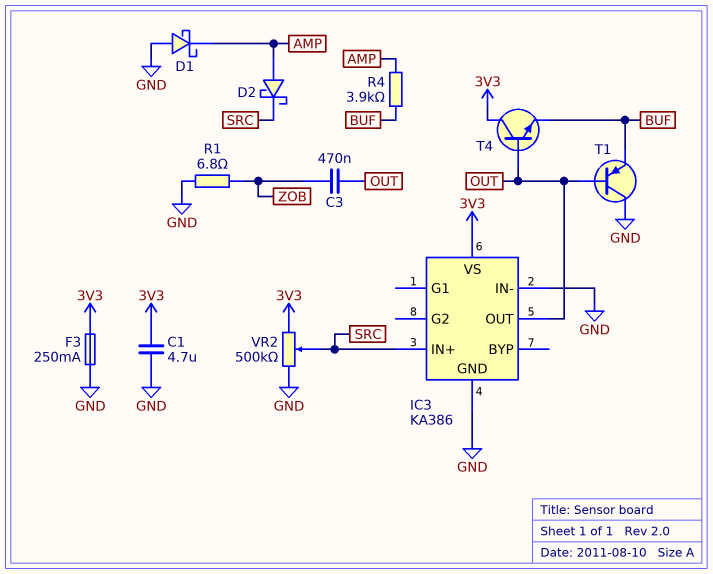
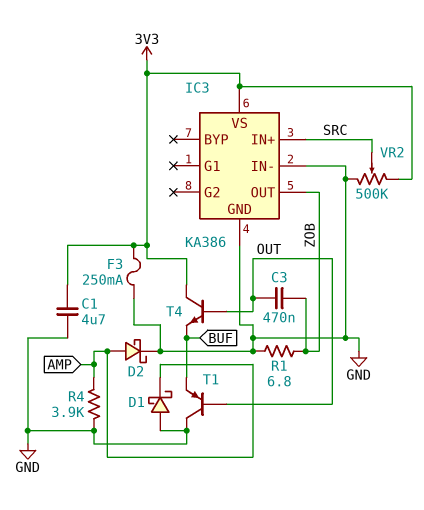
D2: schottky (A AMP, K SRC) -> schottky (A AMP, K GND)
IC3 pin OUT: OUT -> ZOB
R4: 3.9k (AMP, BUF) -> 3.9k (AMP, GND)

